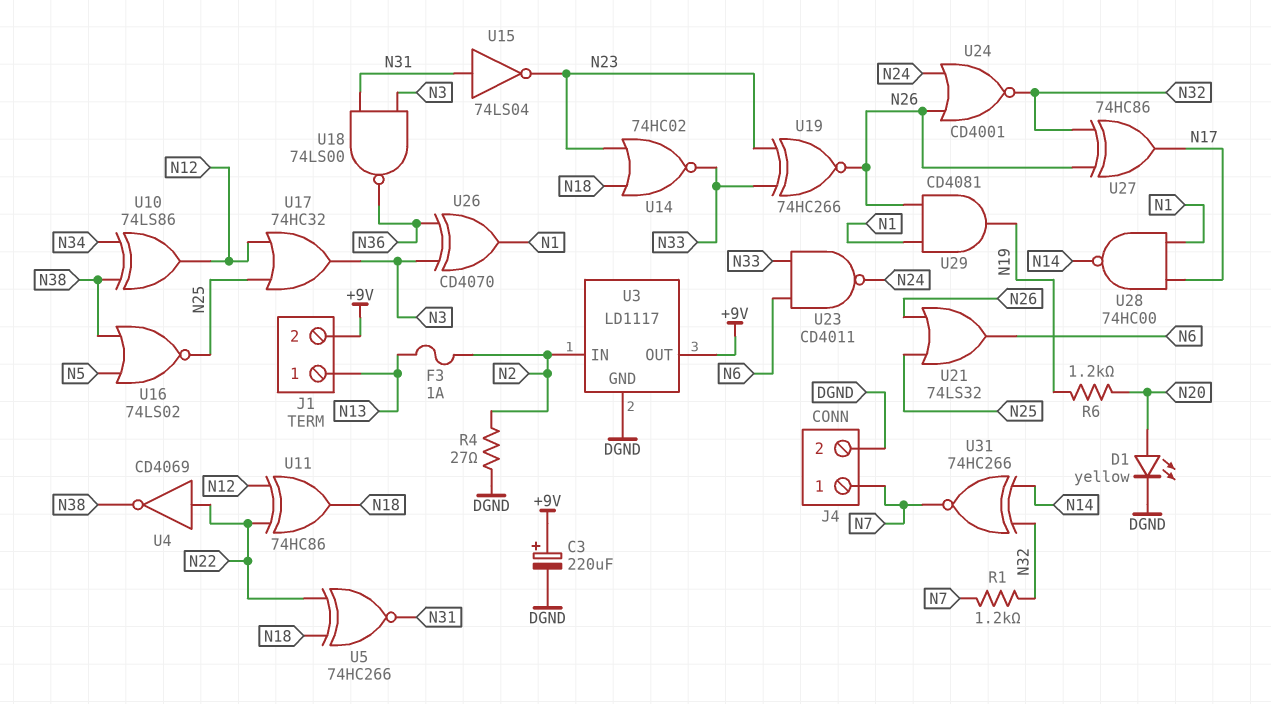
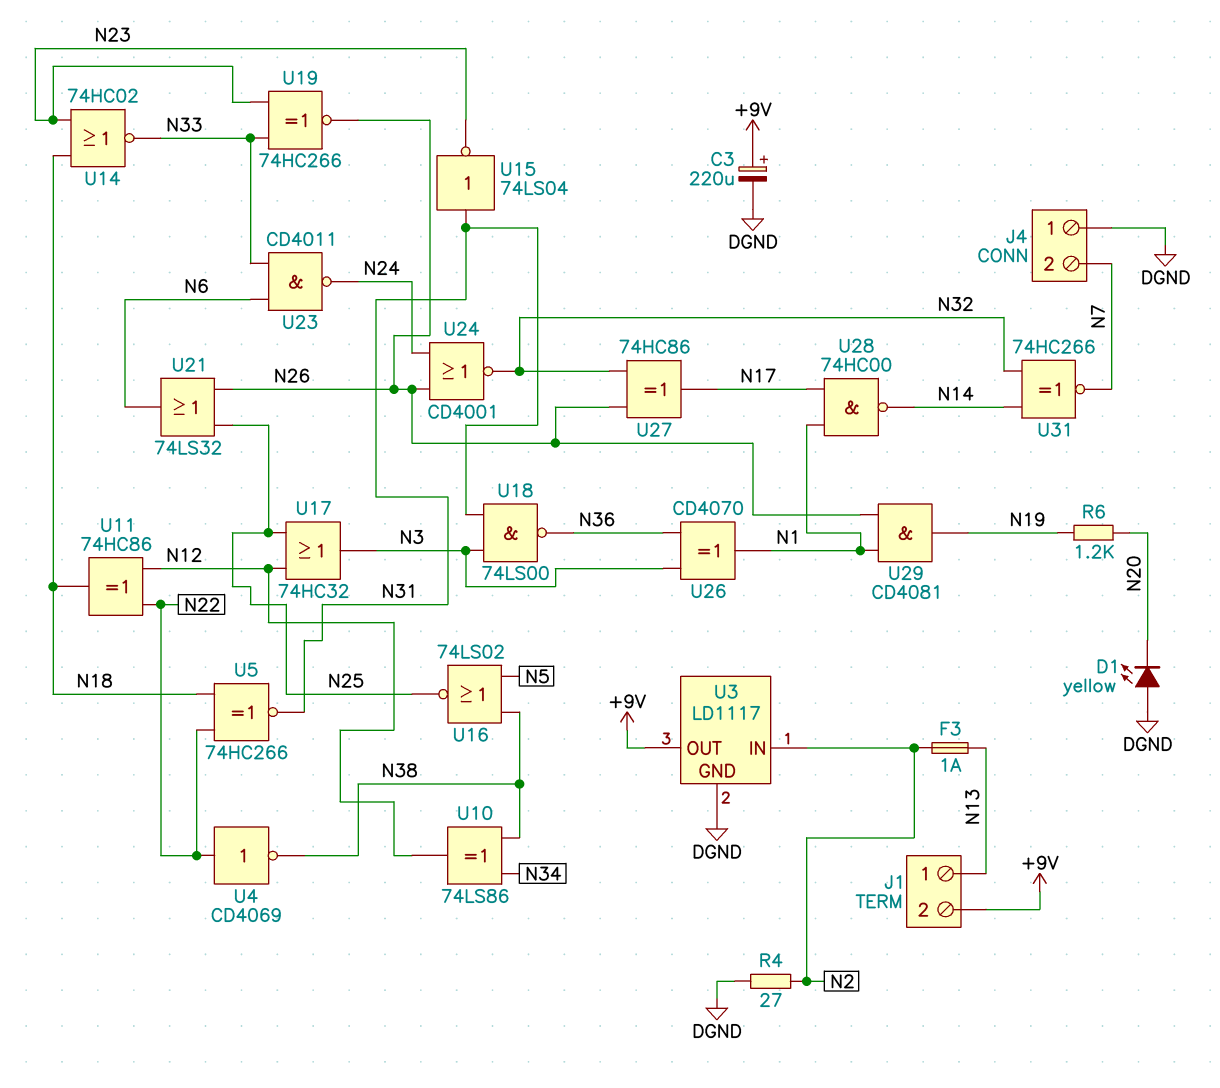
D1: LED yellow (A N20, K DGND) -> LED yellow (A DGND, K N20)
J4 pin 1: N7 -> DGND
J4 pin 2: DGND -> N7
R1: 1.2k (N7, N32) -> none

